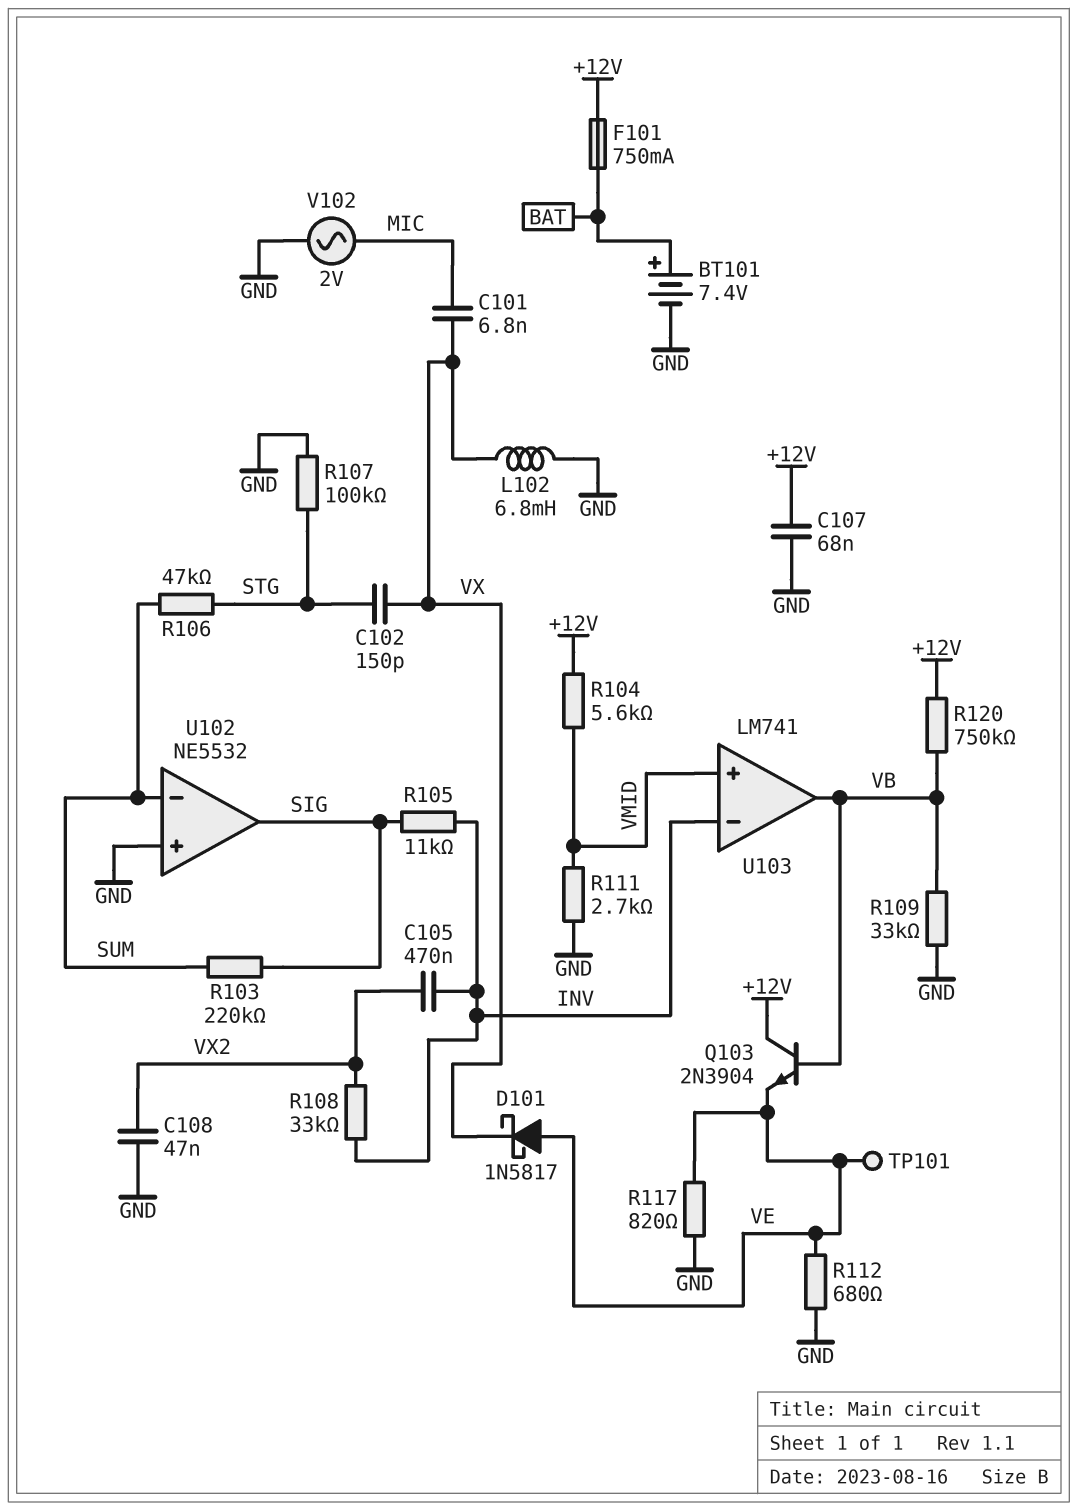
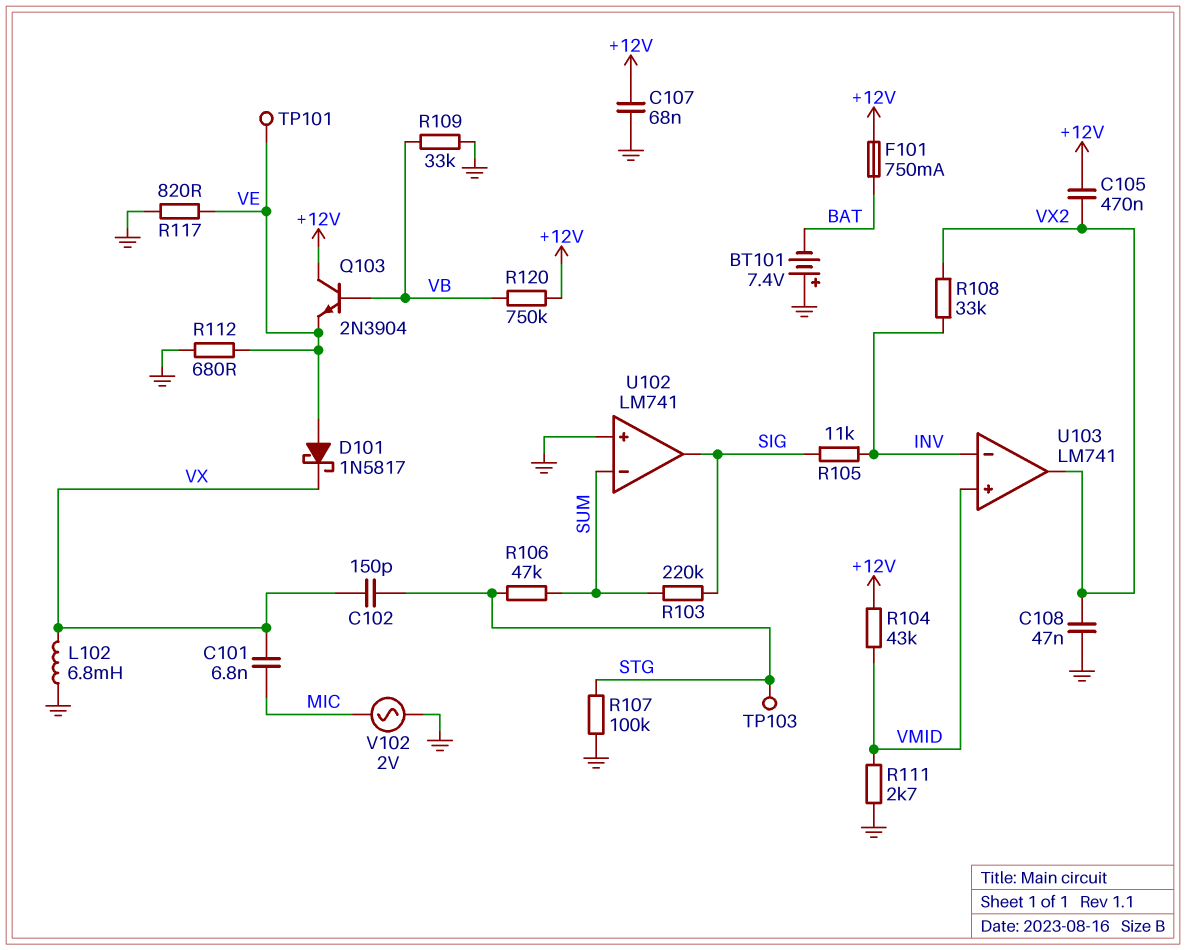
BT101: 7.4V (plus BAT, minus GND) -> 7.4V (plus GND, minus BAT)
C105: 470nF (INV, VX2) -> 470nF (+12V, VX2)
R104: 5.6k (+12V, VMID) -> 43k (+12V, VMID)
TP103: none -> test point (STG)
U102: NE5532 -> LM741
U103 pin out: VB -> VX2

